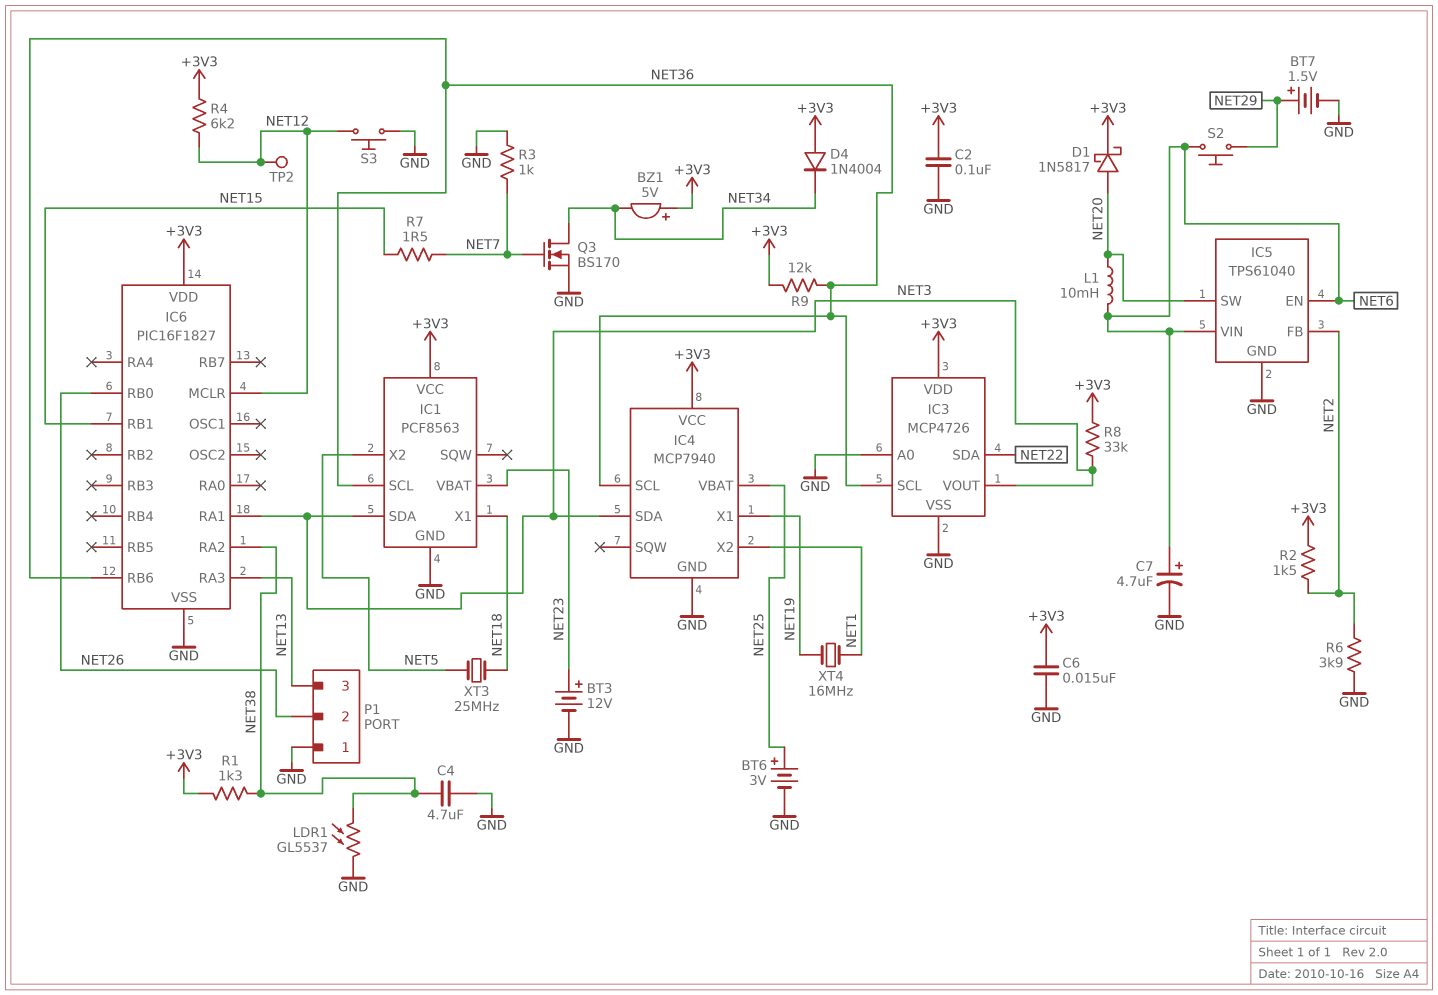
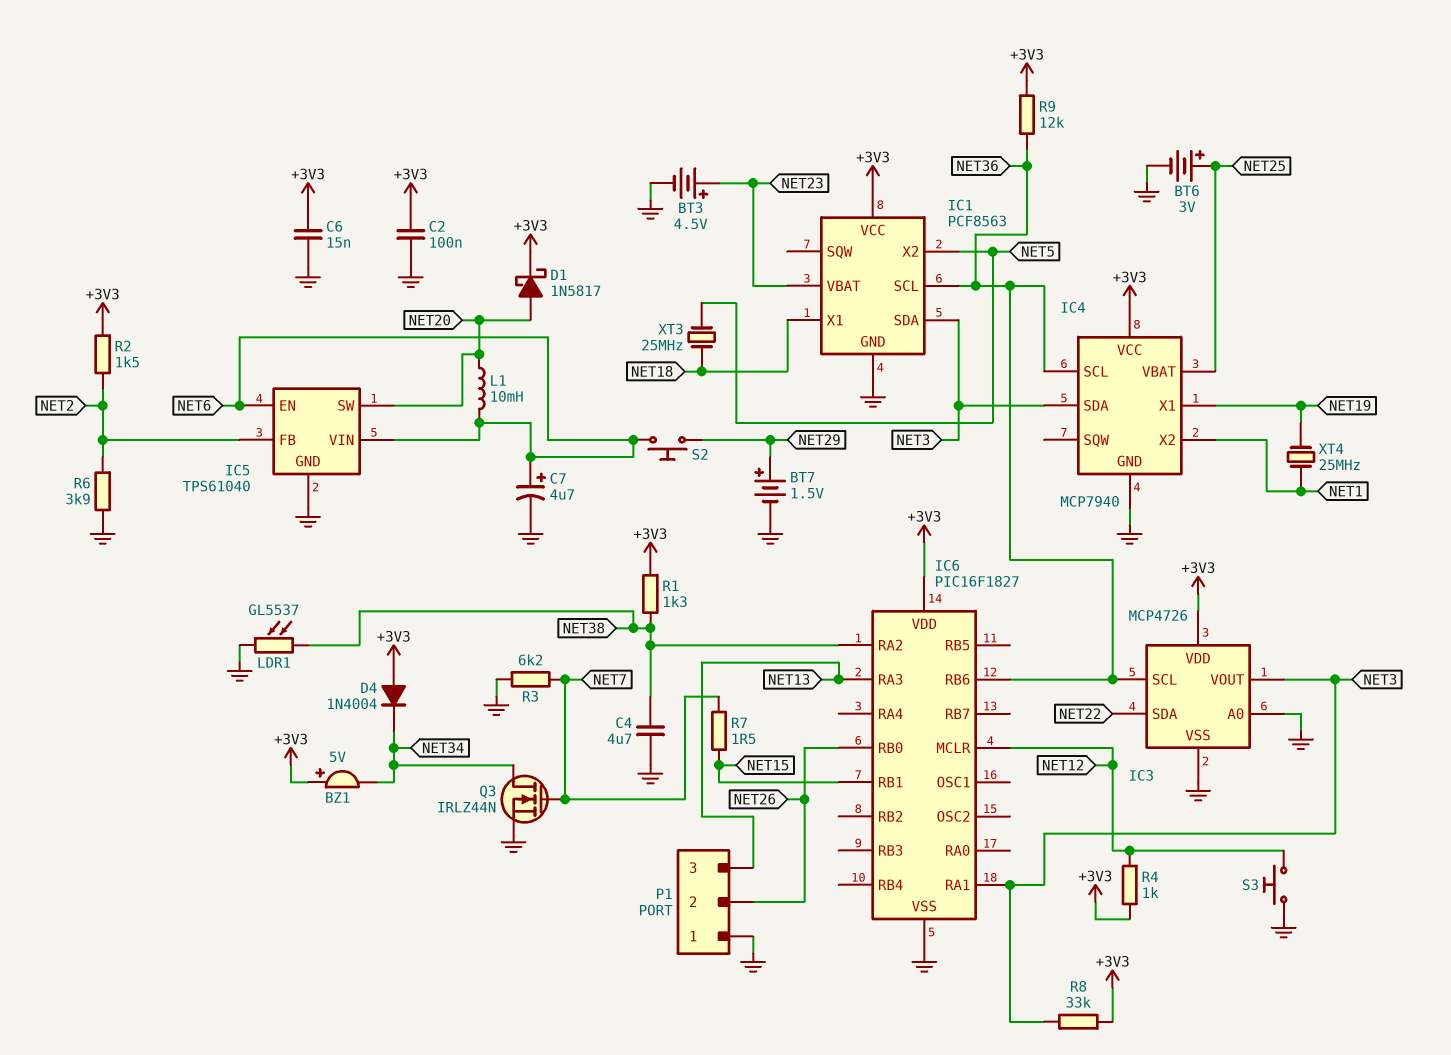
BT3: 12V (plus NET23, minus GND) -> 4.5V (plus NET23, minus GND)
Q3: NMOS BS170 (G NET7, D NET34, S GND) -> NMOS IRLZ44N (G NET7, D NET34, S GND)
R3: 1k (GND, NET7) -> 6.2k (GND, NET7)
R4: 6.2k (+3V3, NET12) -> 1k (+3V3, NET12)
TP2: test point (NET12) -> none
XT4: 16MHz (NET1, NET19) -> 25MHz (NET1, NET19)

